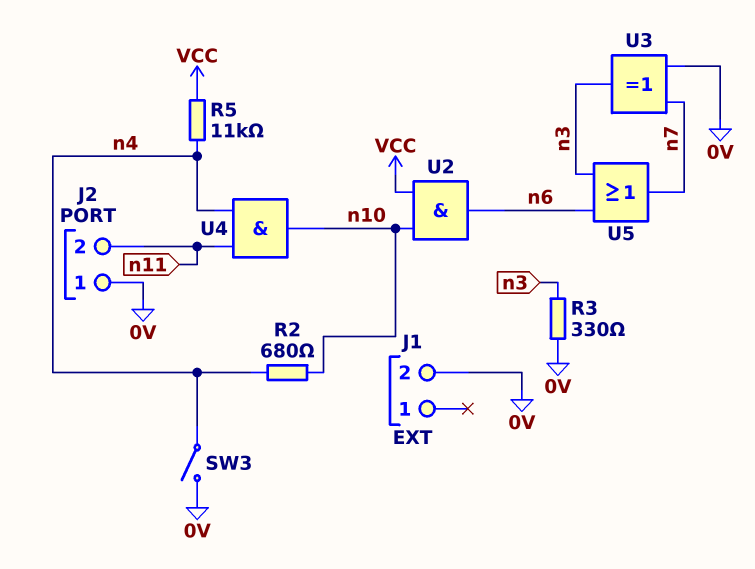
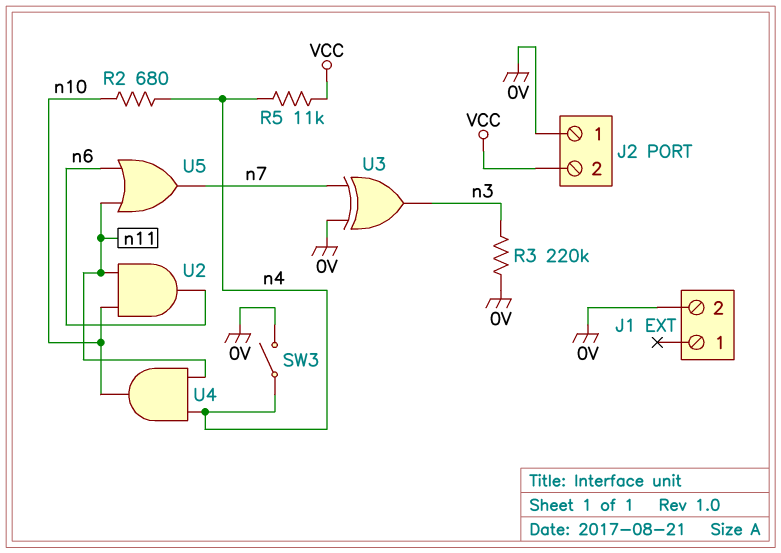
J2 pin 2: n11 -> VCC
R3: 330 (0V, n3) -> 220k (0V, n3)
U2: AND (in VCC, in n10, out n6) -> AND (in n10, in n11, out n6)
U5: OR (in n3, in n6, out n7) -> OR (in n6, in n11, out n7)

